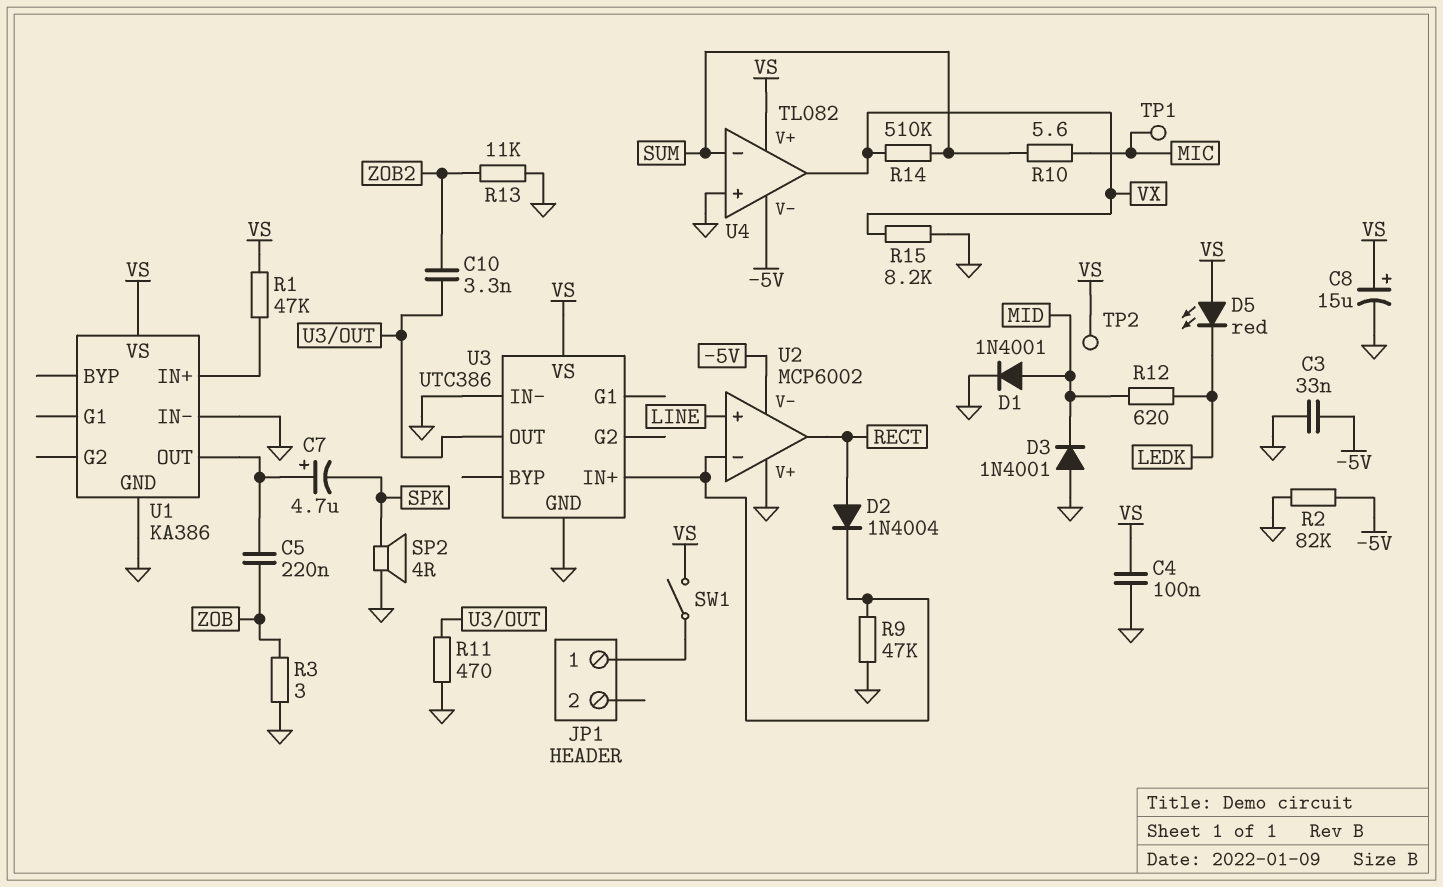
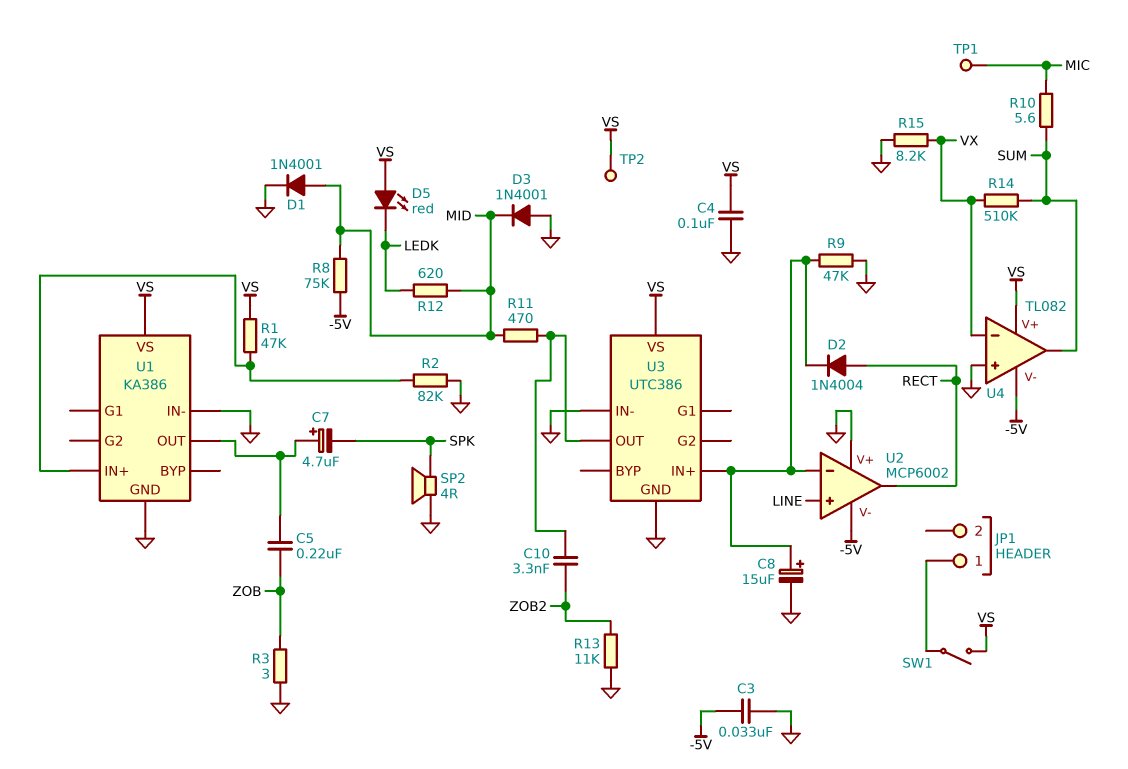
C8: 15uF (plus VS, minus GND) -> 15uF (plus U2/in-, minus GND)
R2: 82k (-5V, GND) -> 82k (GND, U1/IN+)
R8: none -> 75k (-5V, MID)
R11: 470 (GND, U3/OUT) -> 470 (MID, U3/OUT)
U4 pin in-: SUM -> VX
U4 pin out: VX -> SUM

